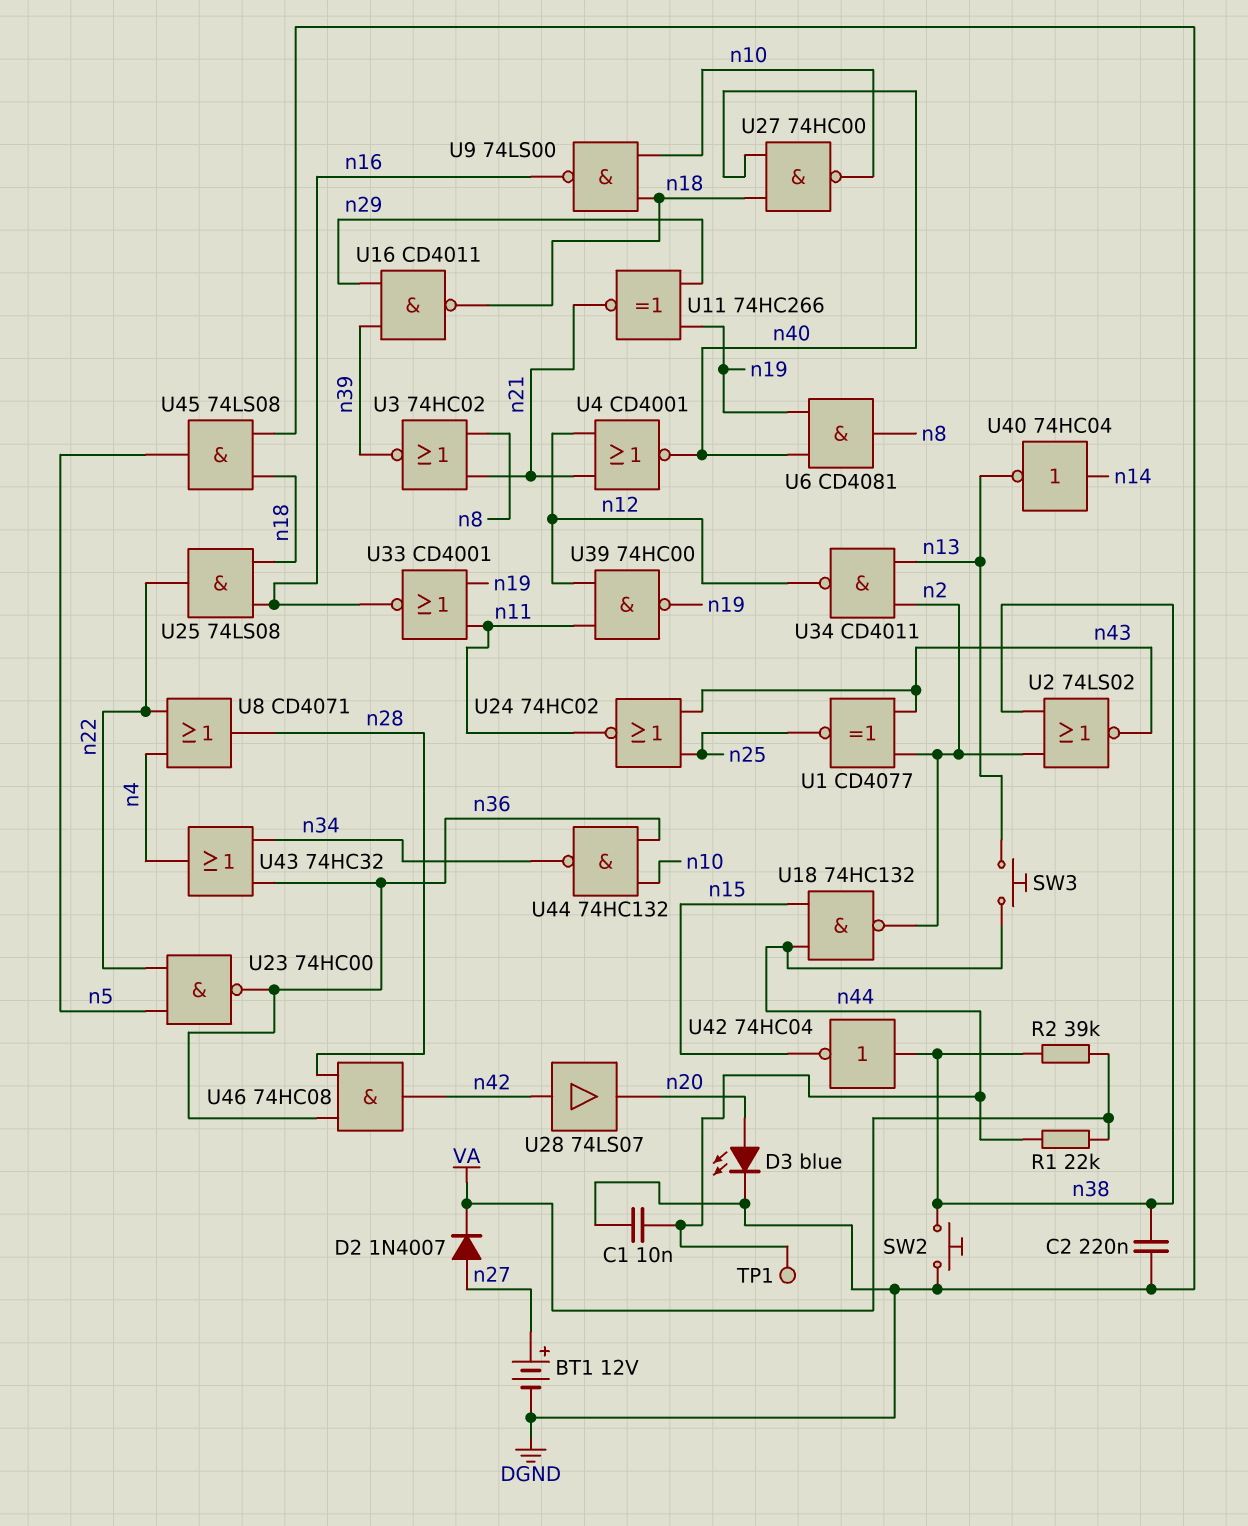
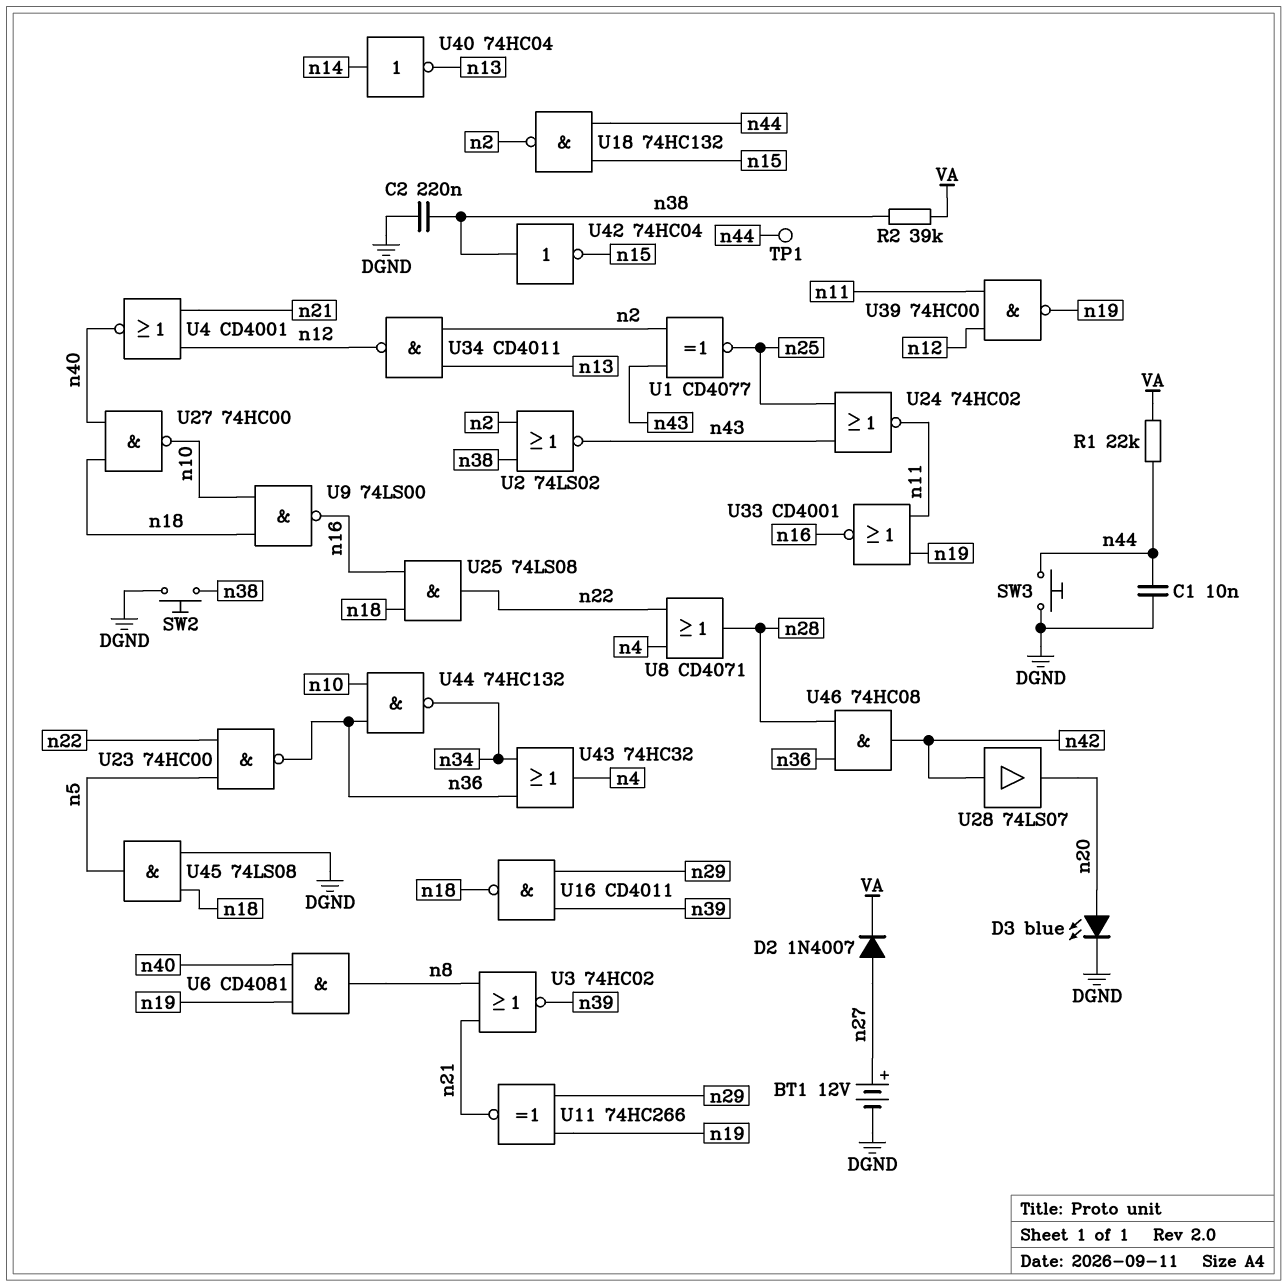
SW3: button (n13, n44) -> button (DGND, n44)

